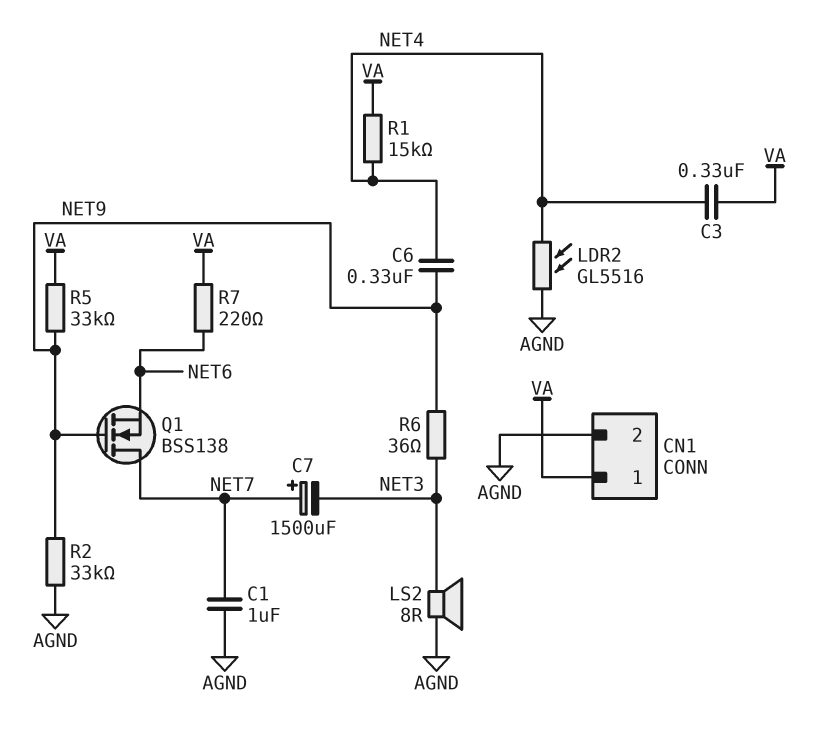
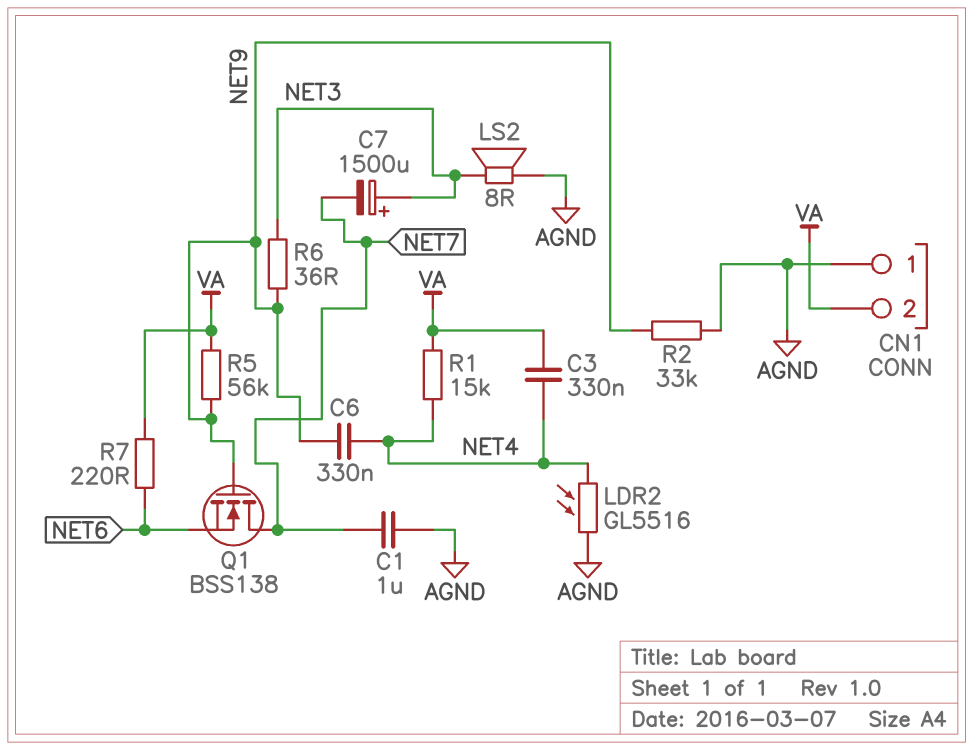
C7: 1500uF (plus NET7, minus NET3) -> 1500uF (plus NET3, minus NET7)
CN1 pin 1: VA -> AGND
CN1 pin 2: AGND -> VA
R5: 33k (NET9, VA) -> 56k (NET9, VA)

